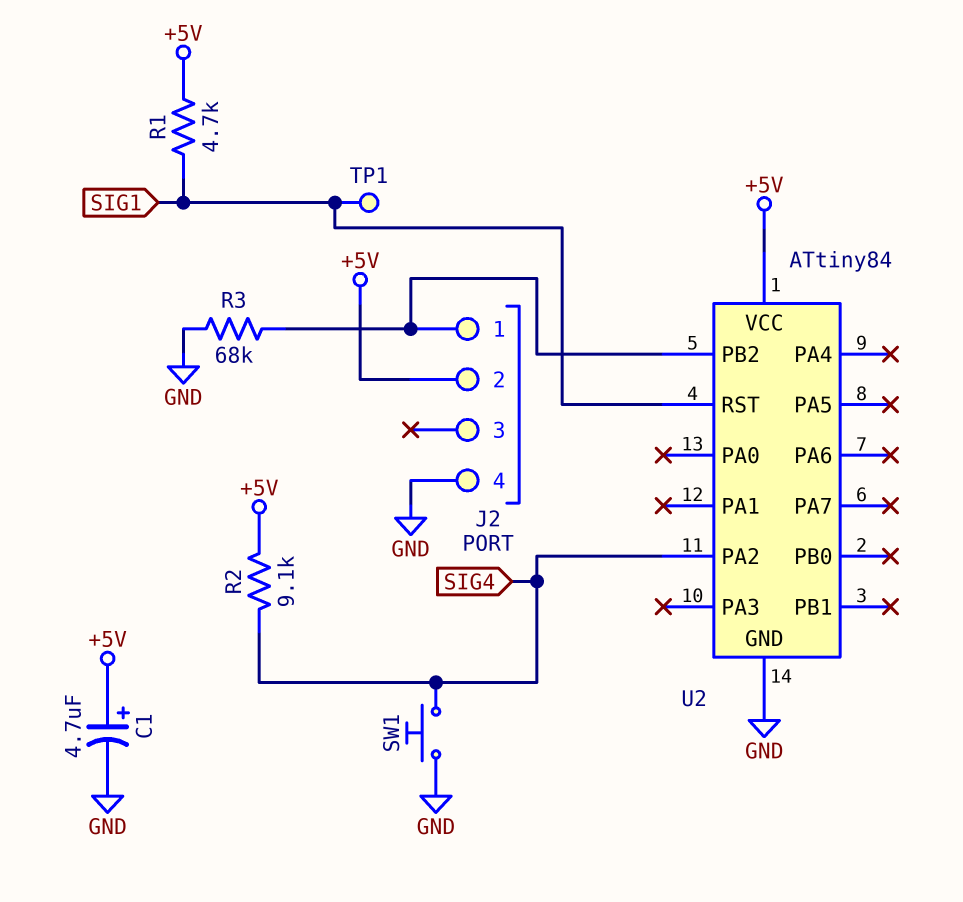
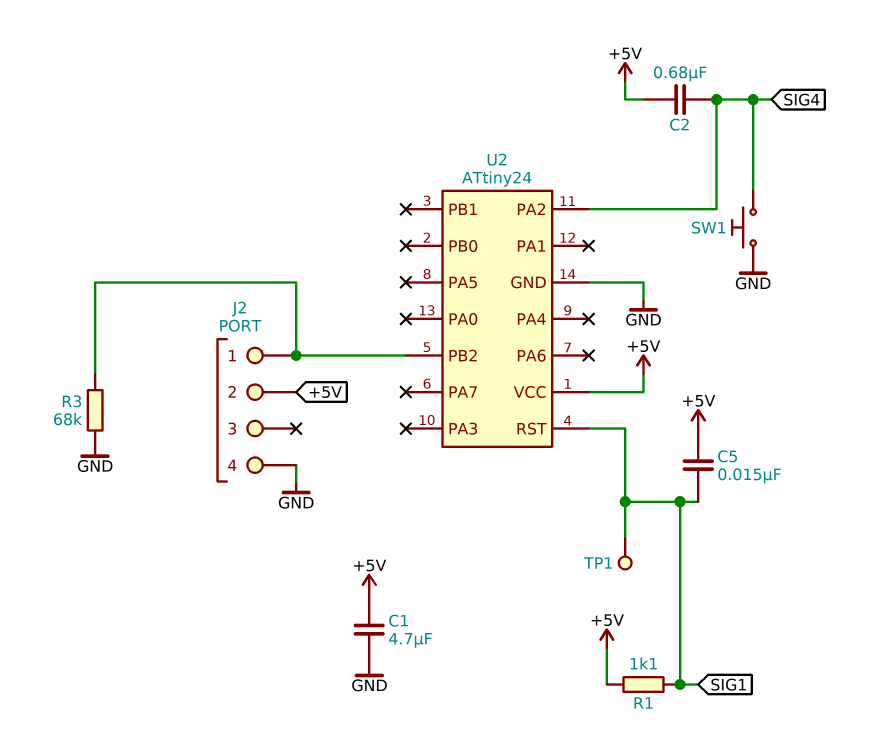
C1: 4.7uF (plus +5V, minus GND) -> 4.7uF (+5V, GND)
C2: none -> 680nF (+5V, SIG4)
C5: none -> 15nF (+5V, SIG1)
R1: 4.7k (+5V, SIG1) -> 1.1k (+5V, SIG1)
R2: 9.1k (+5V, SIG4) -> none
U2: ATtiny84 -> ATtiny24

